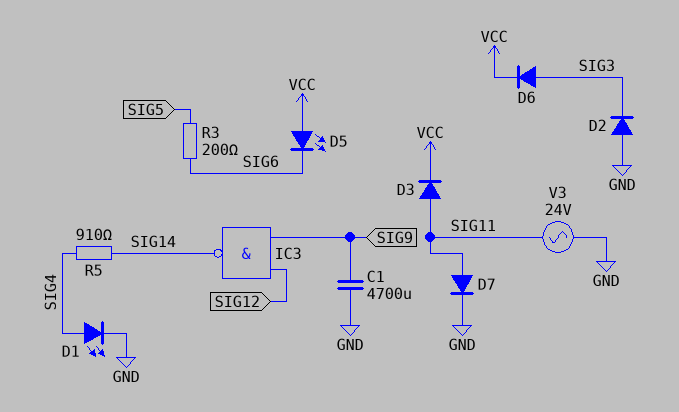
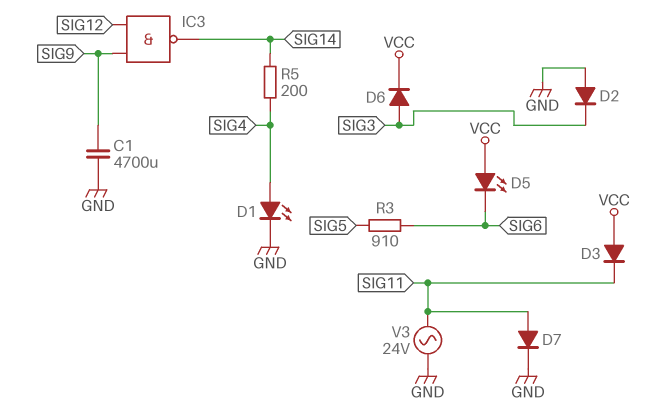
D3: diode (A SIG11, K VCC) -> diode (A VCC, K SIG11)
R3: 200 (SIG5, SIG6) -> 910 (SIG5, SIG6)
R5: 910 (SIG4, SIG14) -> 200 (SIG4, SIG14)

